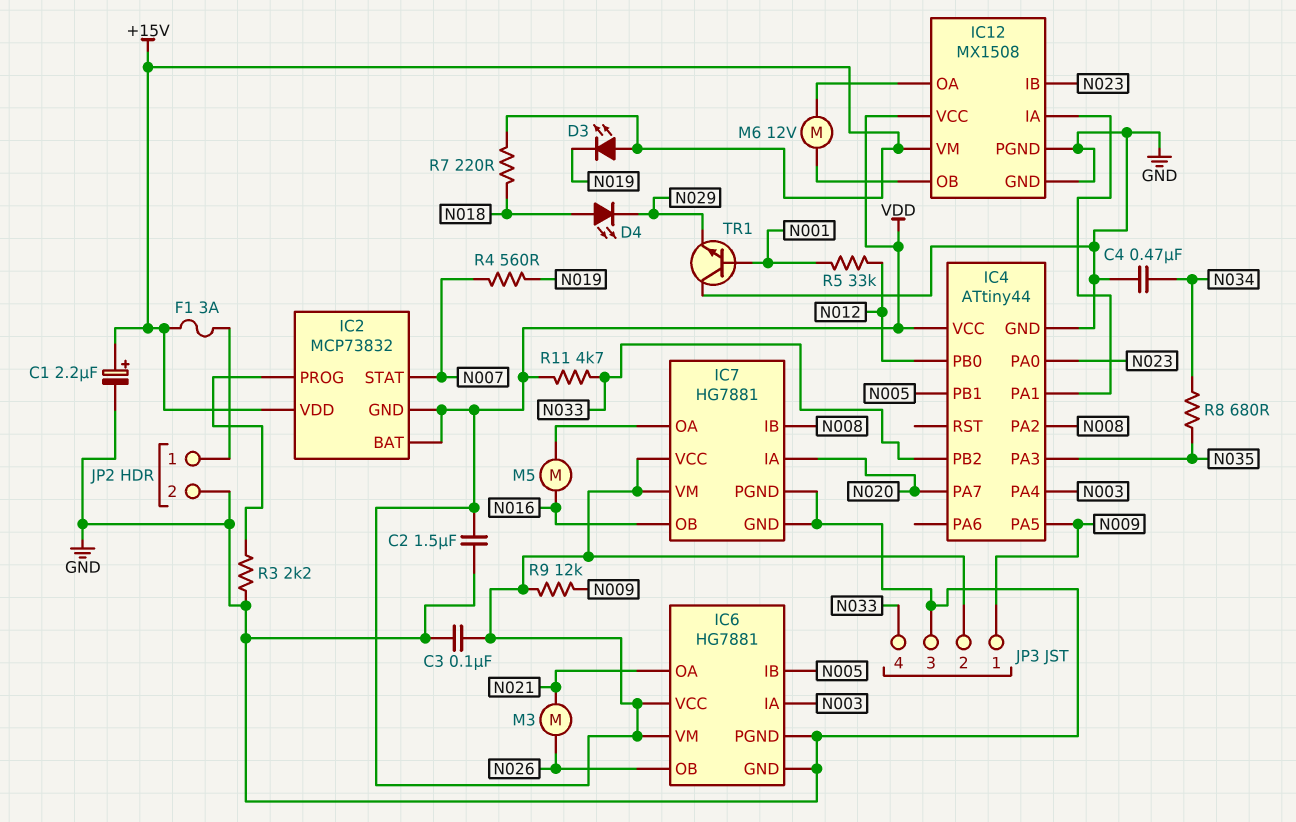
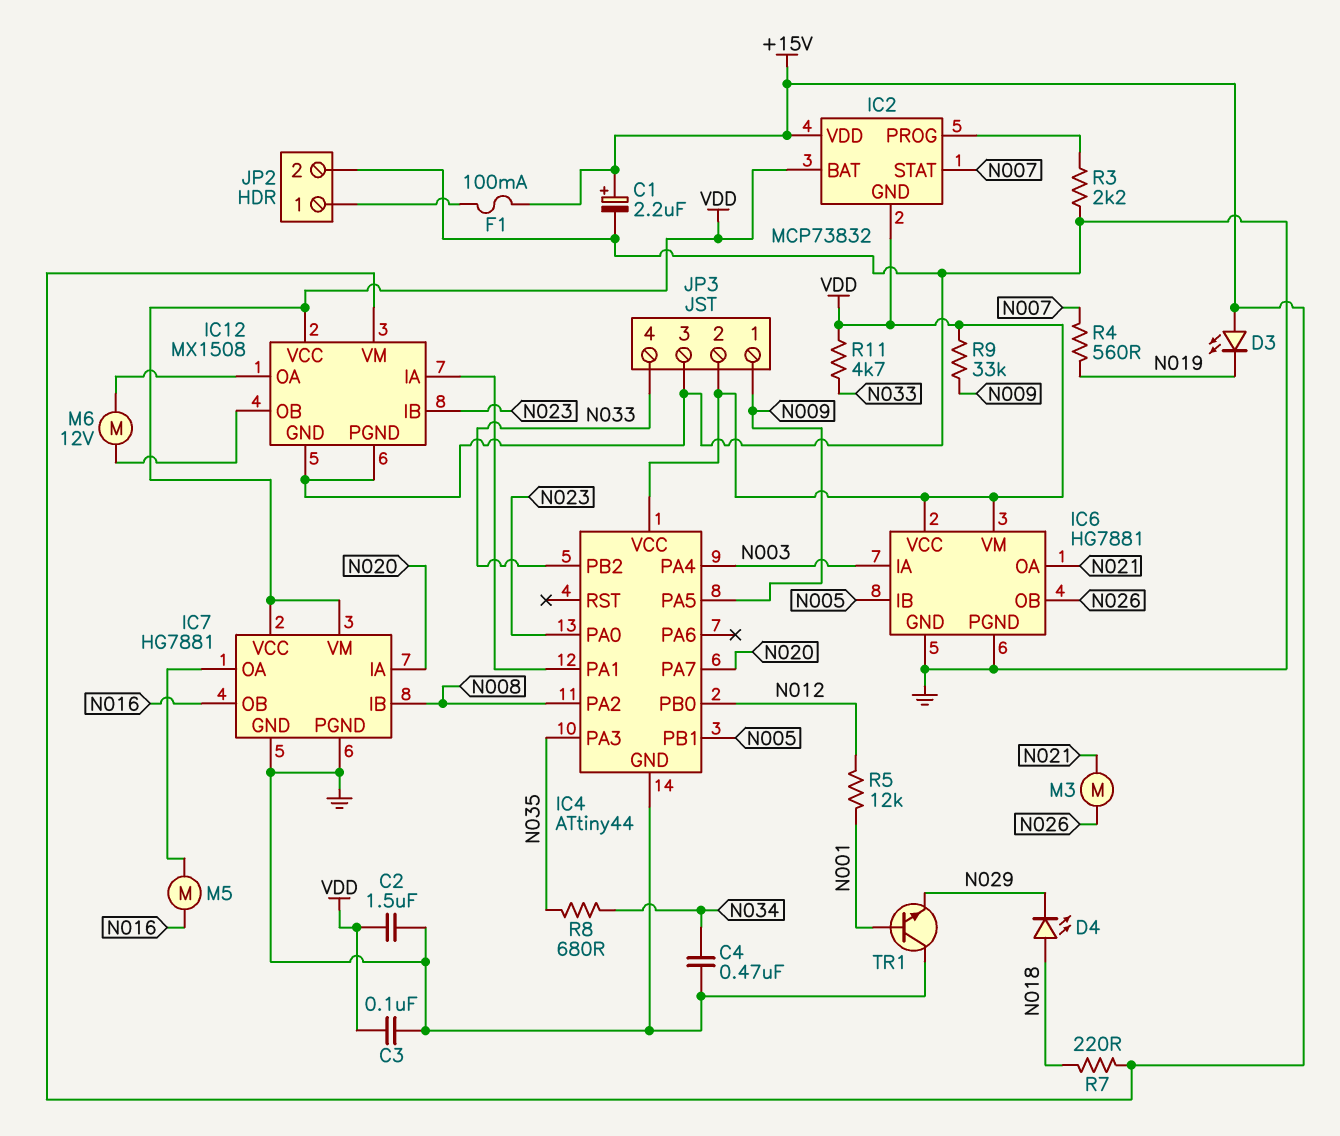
F1: 3A (+15V, JP2/1) -> 100mA (+15V, JP2/1)
R5: 33k (N001, N012) -> 12k (N001, N012)
R9: 12k (N009, VDD) -> 33k (N009, VDD)

